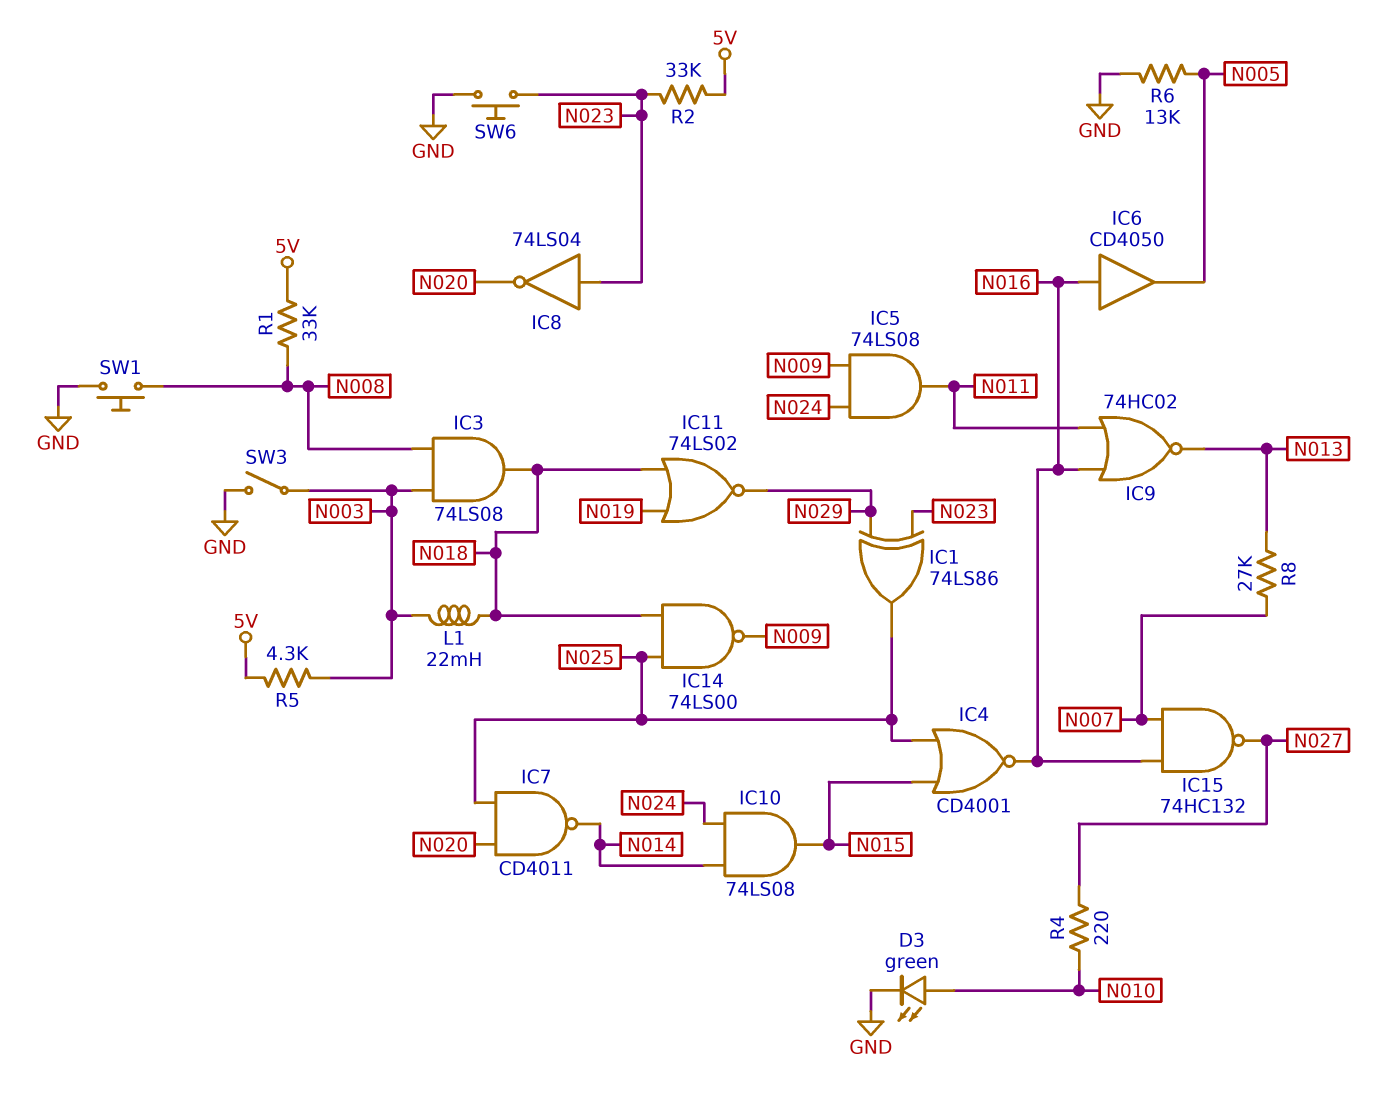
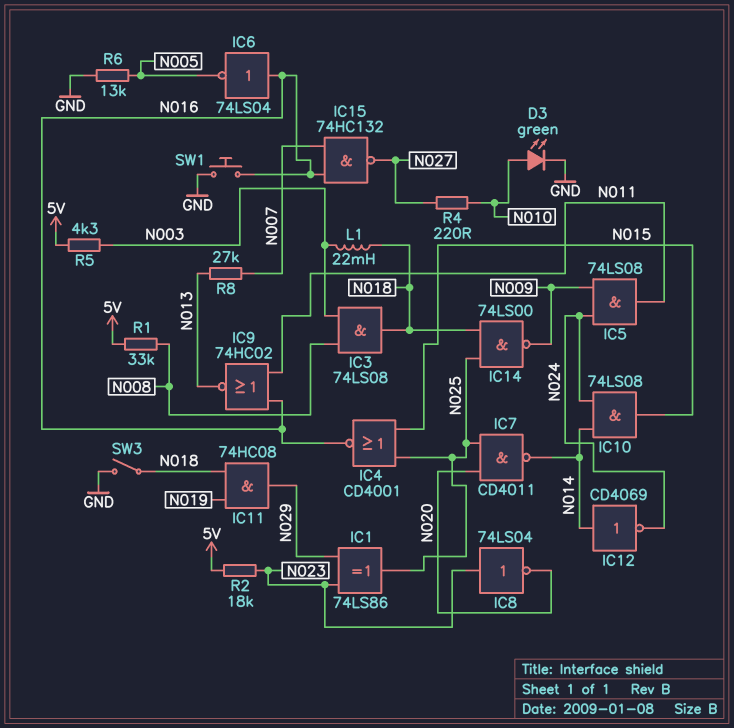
IC6: buffer CD4050 (in N016, out N005) -> NOT 74LS04 (in N016, out N005)
IC11: NOR 74LS02 (in N018, in N019, out N029) -> AND 74HC08 (in N018, in N019, out N029)
IC12: none -> NOT CD4069 (in N014, out N024)
R2: 33k (5V, N023) -> 18k (5V, N023)
SW1: button (GND, N008) -> button (GND, N016)
SW3: switch (GND, N003) -> switch (GND, N018)
SW6: button (GND, N023) -> none

